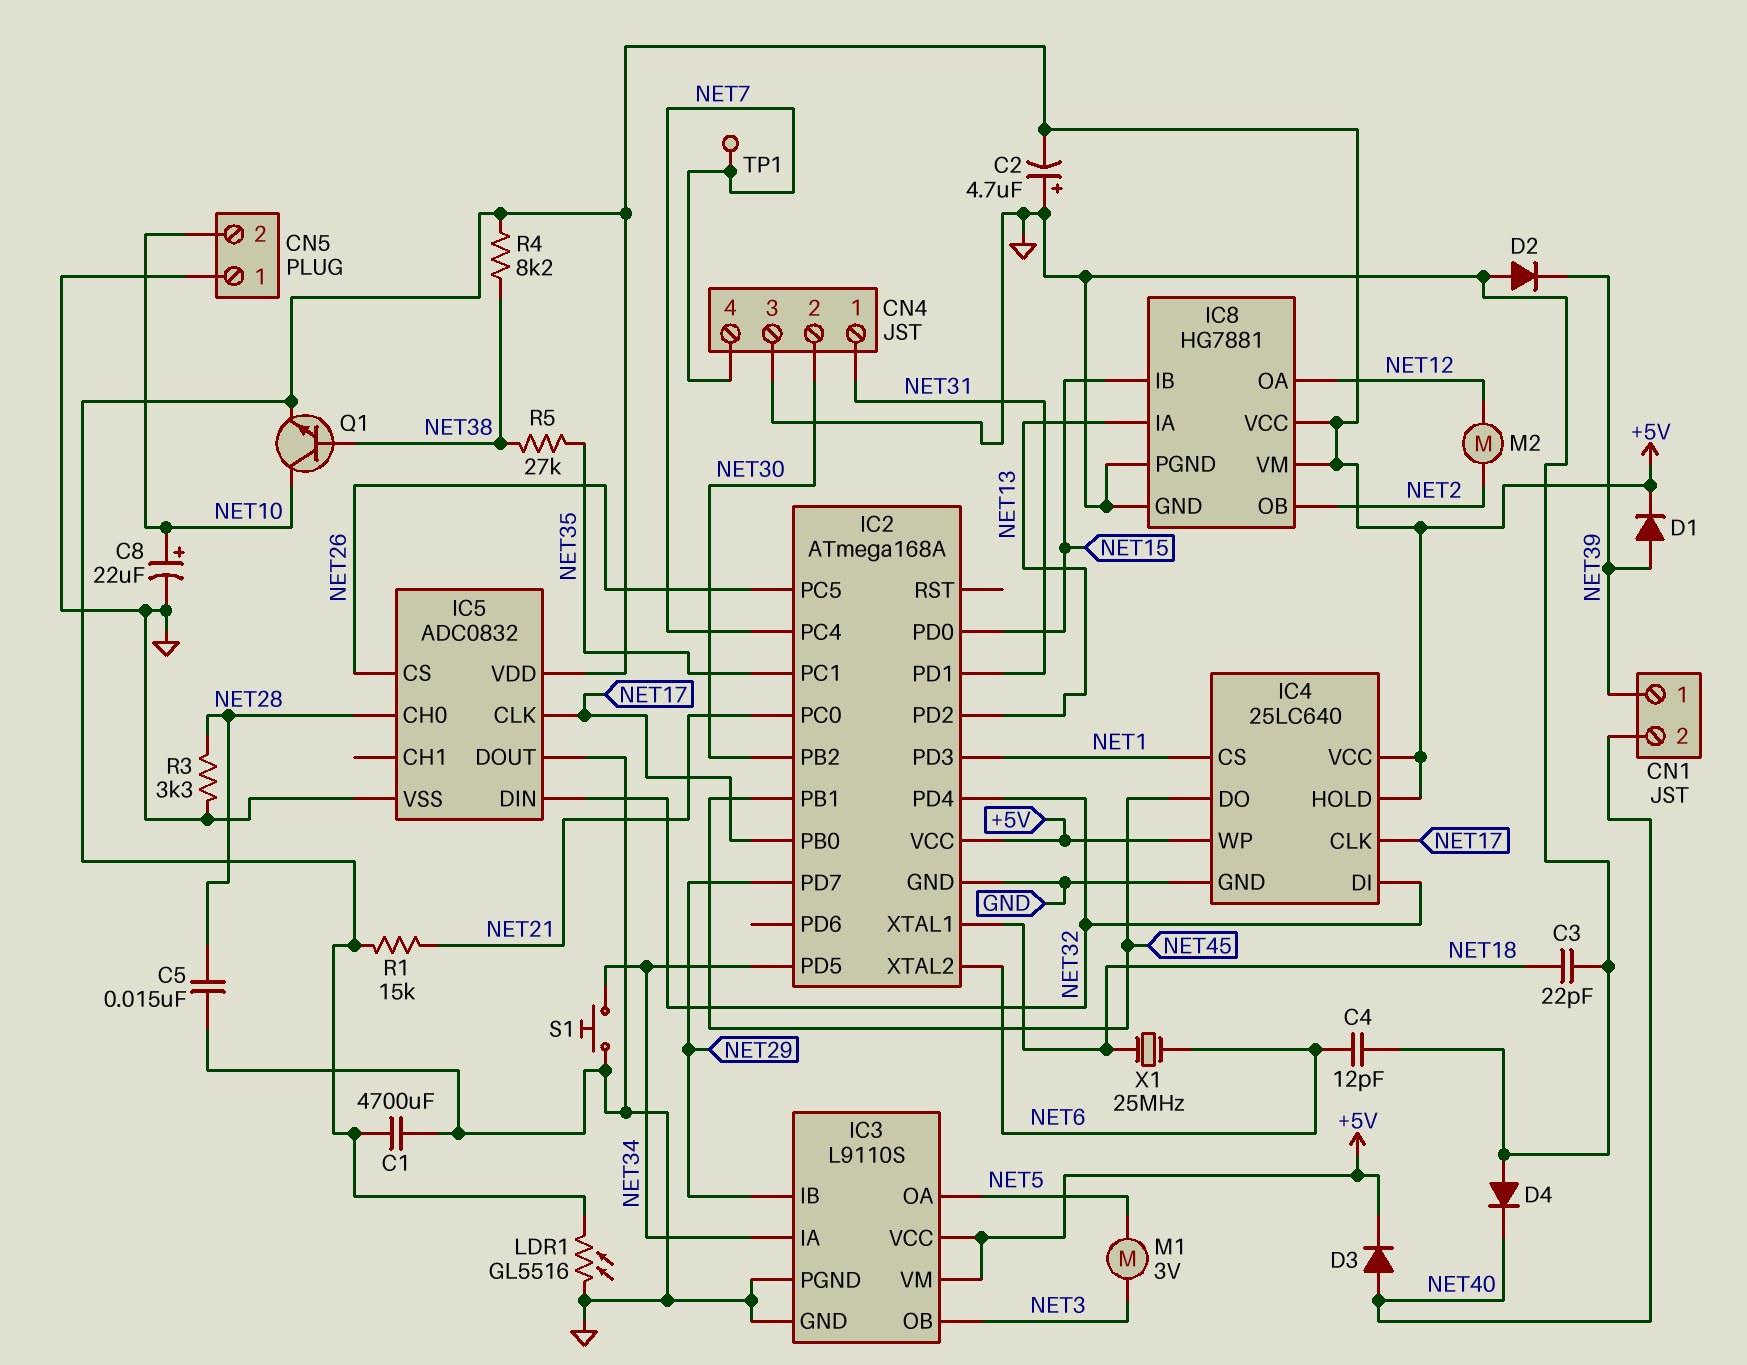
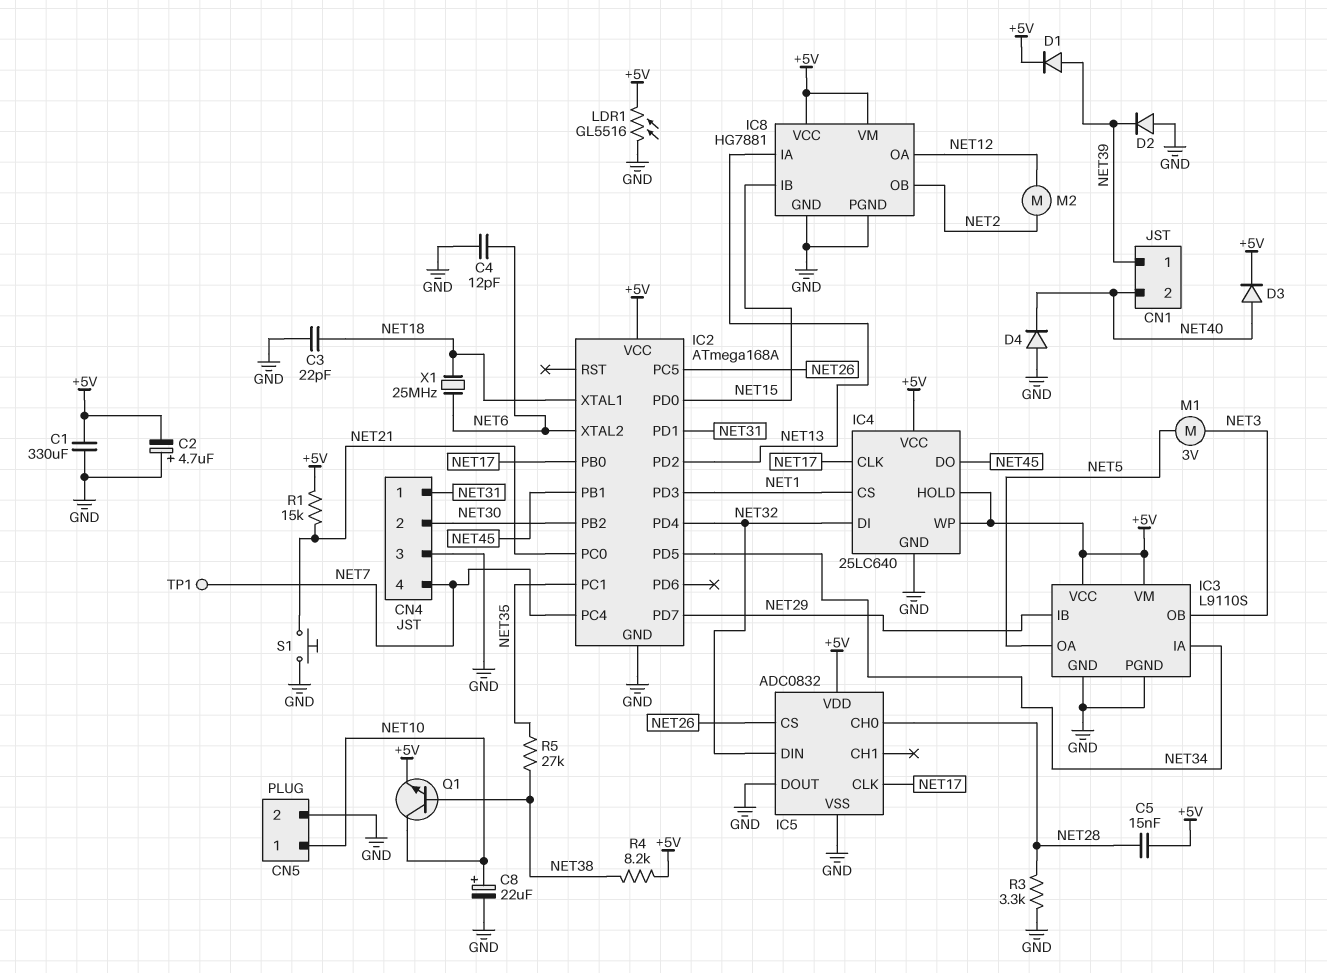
C1: 4700uF (+5V, GND) -> 330uF (+5V, GND)
C5: 15nF (GND, NET28) -> 15nF (+5V, NET28)
CN5 pin 1: GND -> NET10
CN5 pin 2: NET10 -> GND
S1: button (GND, NET34) -> button (GND, NET21)

